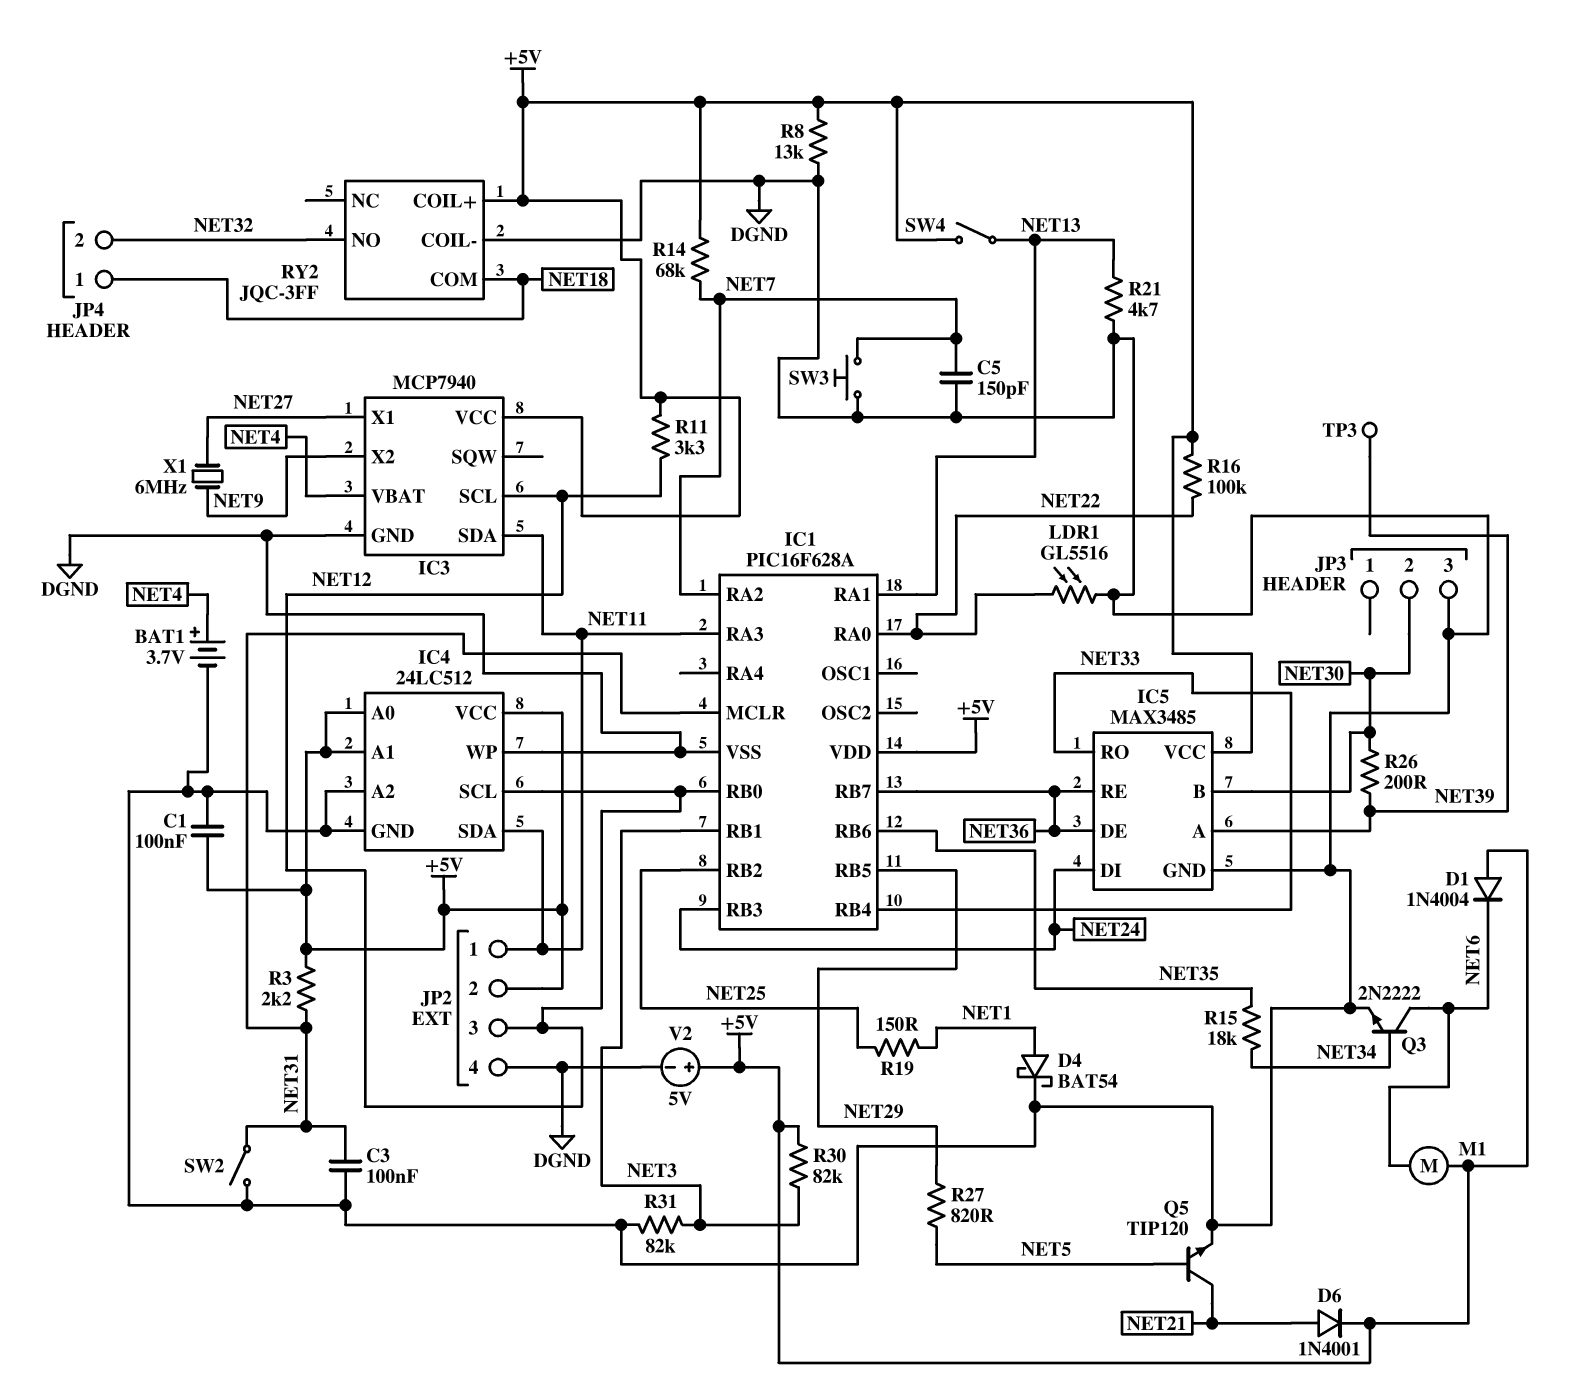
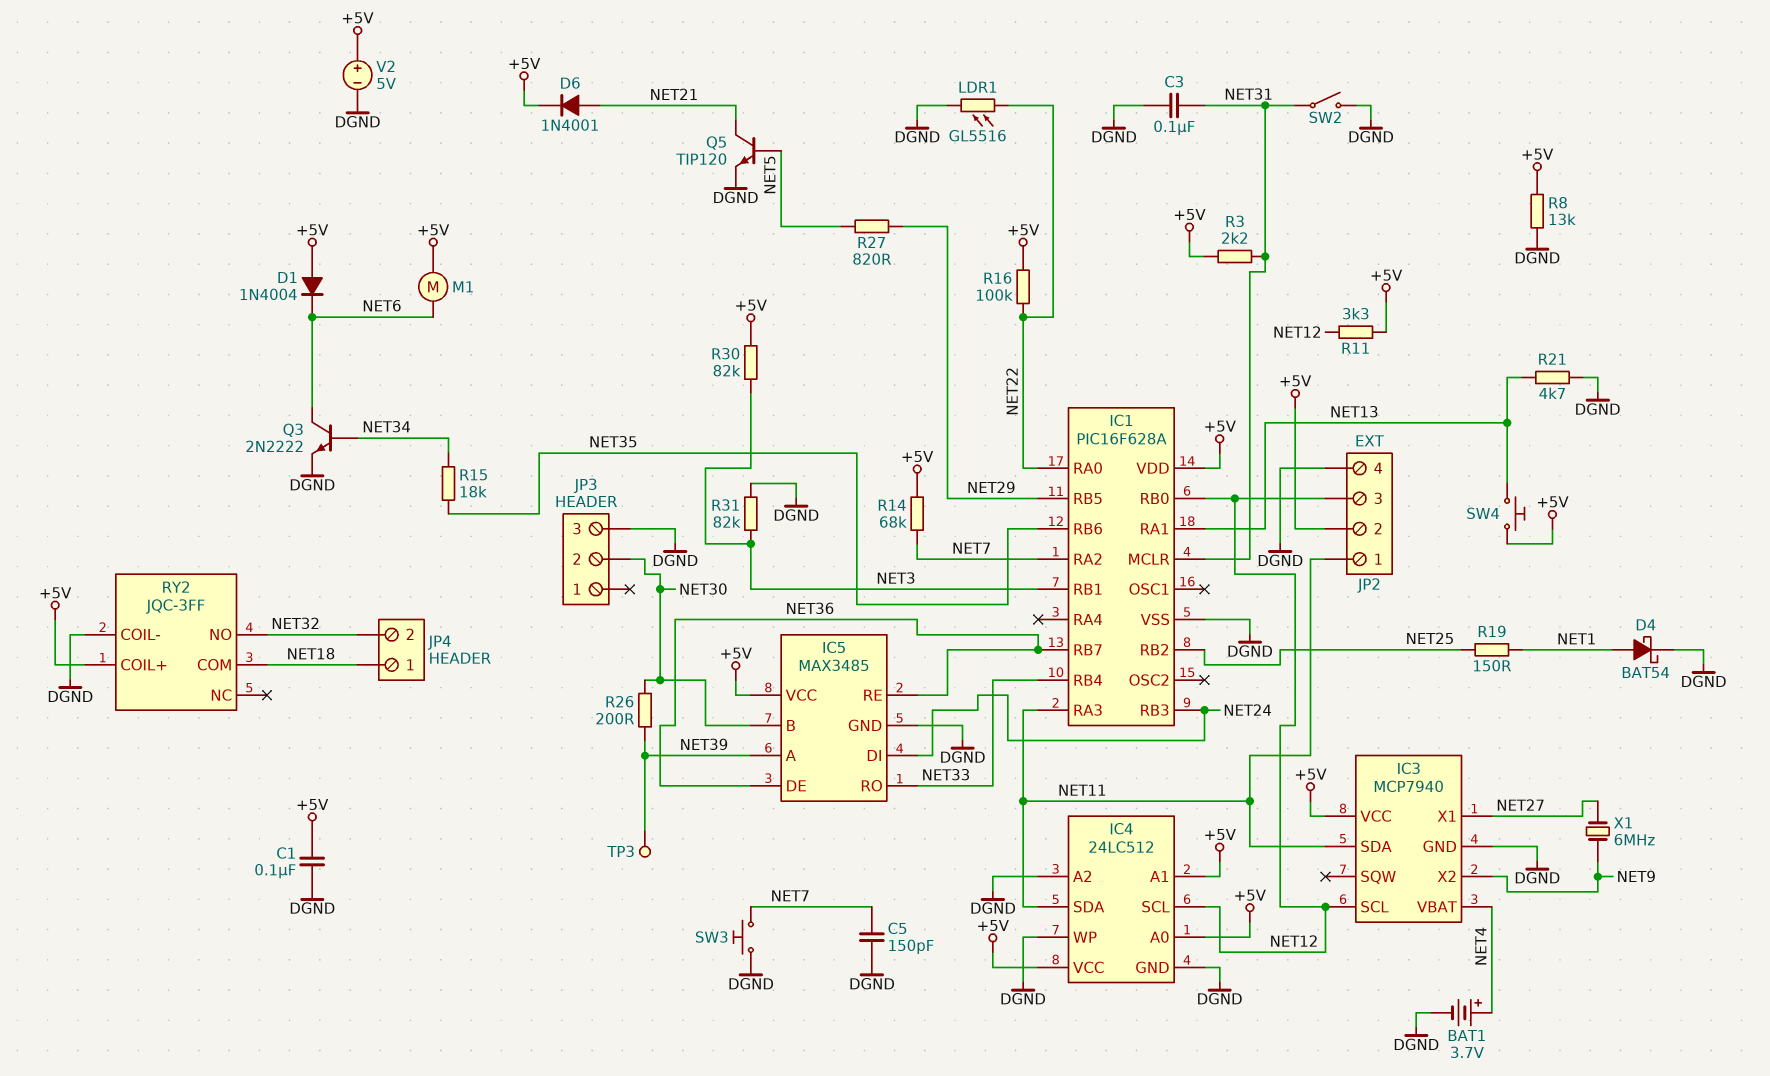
SW4: switch (+5V, NET13) -> button (+5V, NET13)

